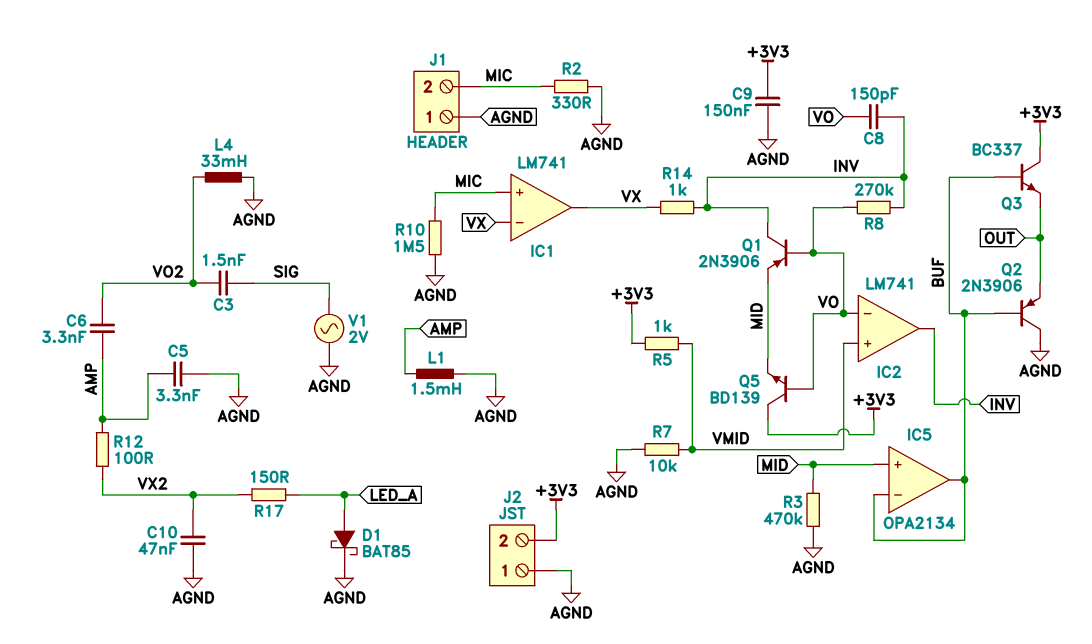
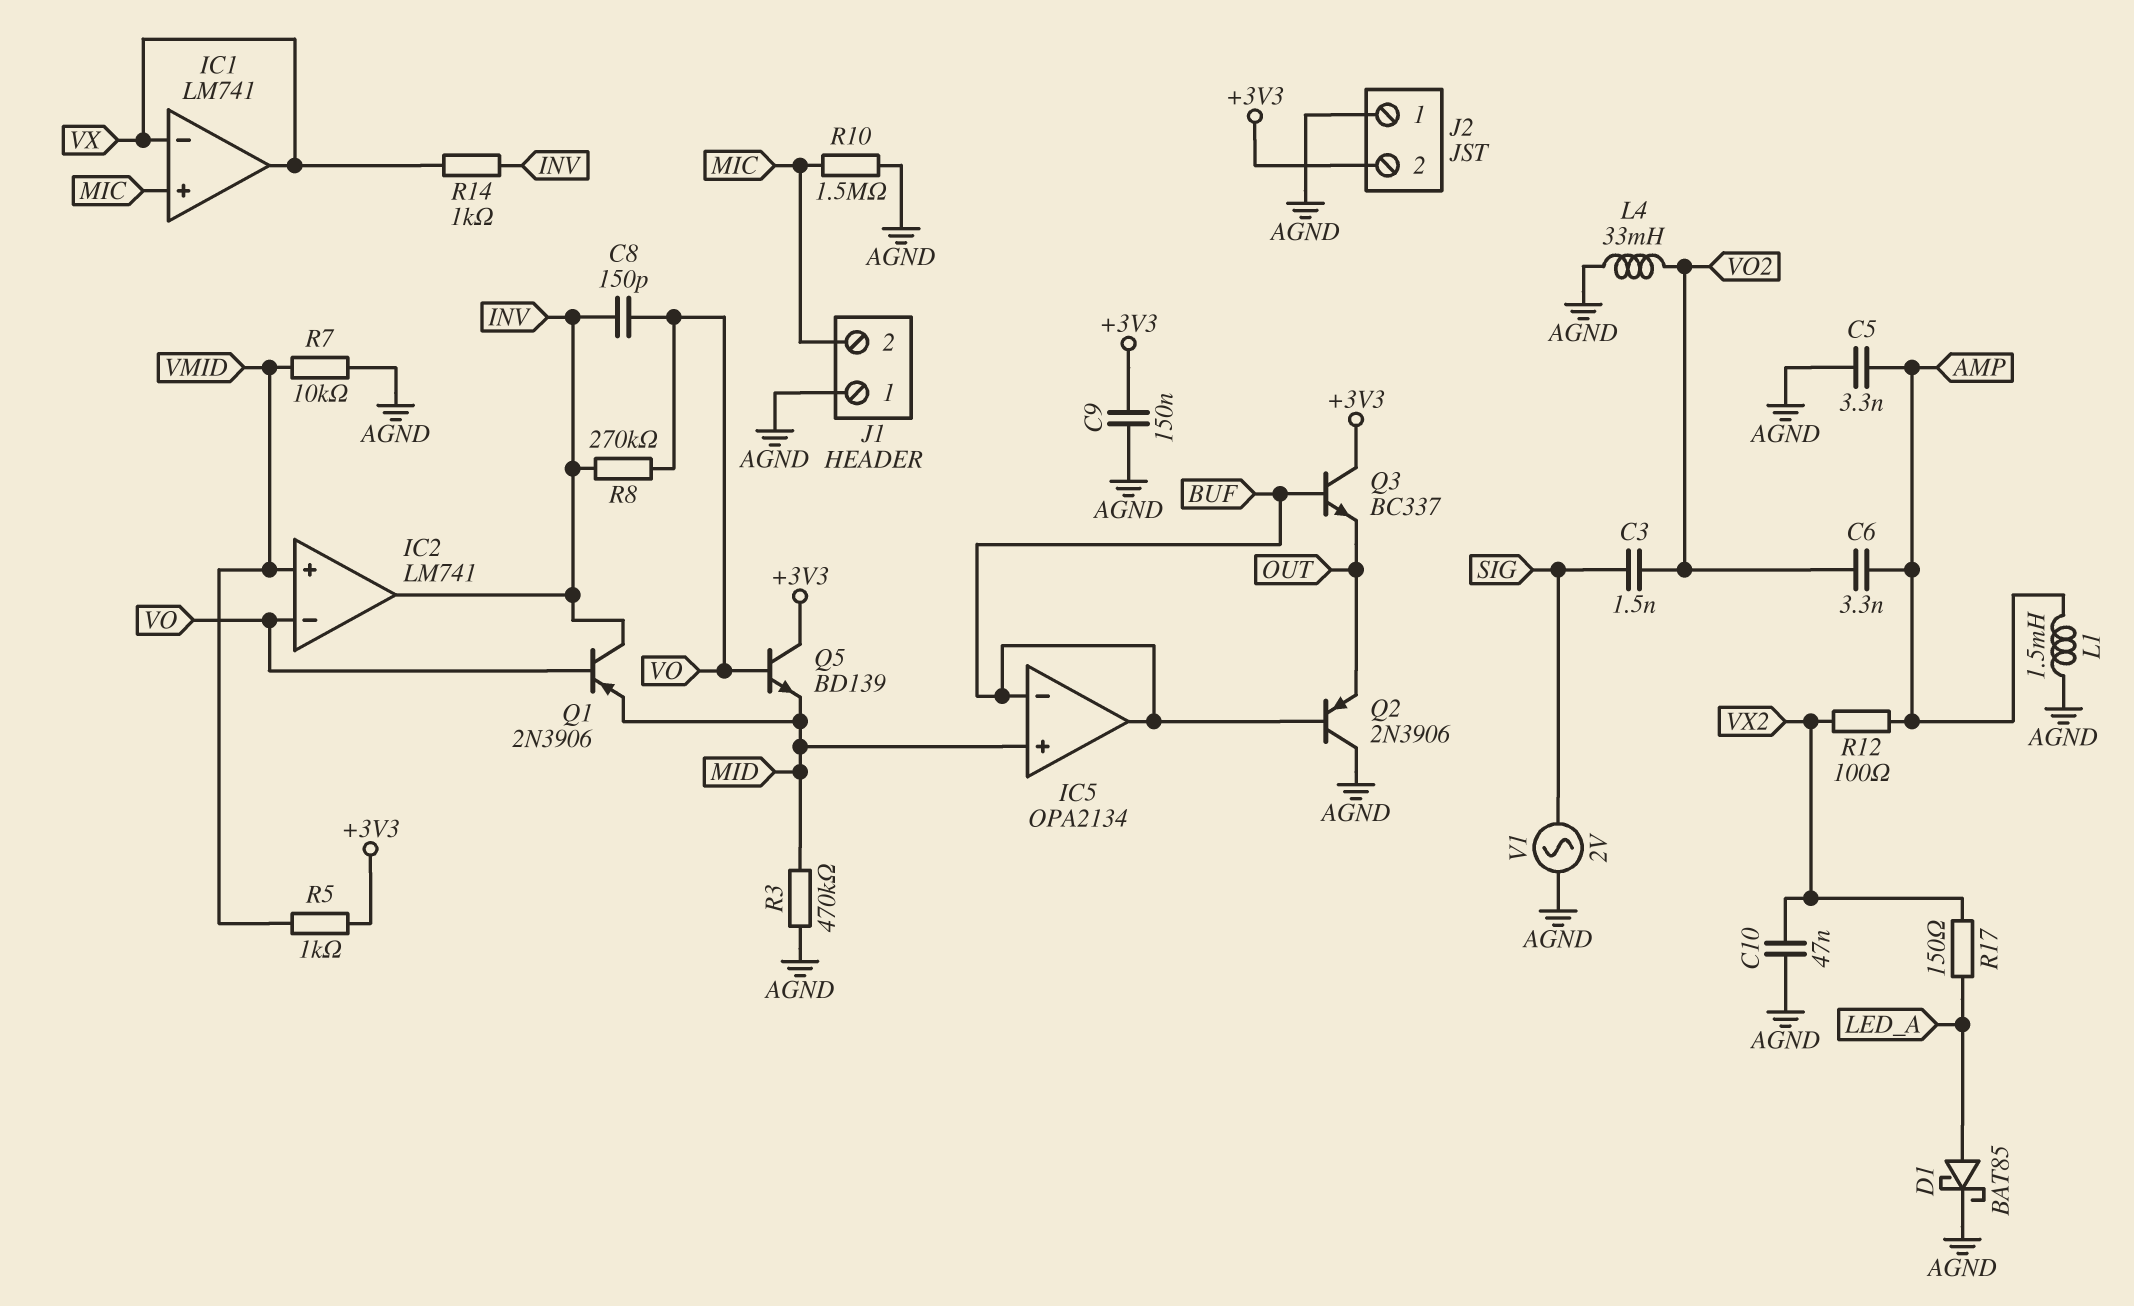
R2: 330 (AGND, MIC) -> none

